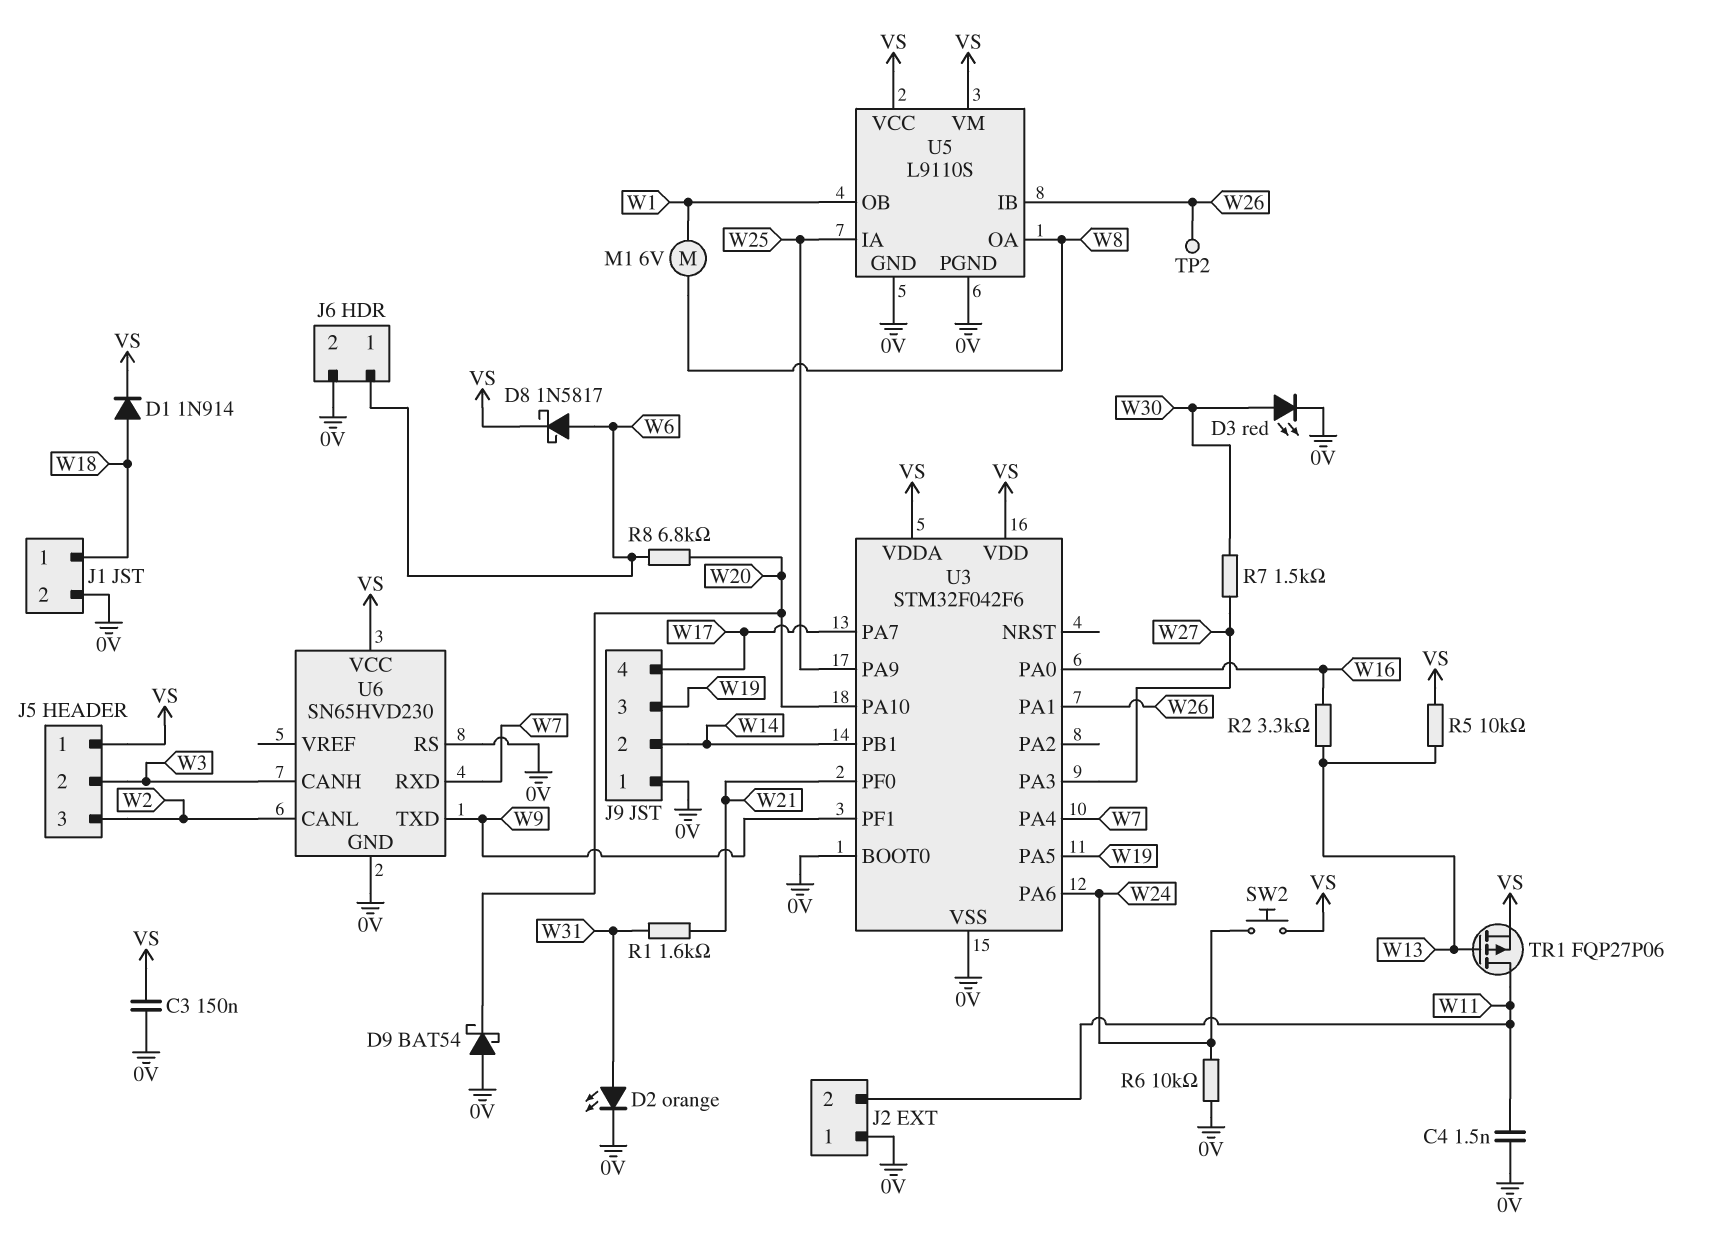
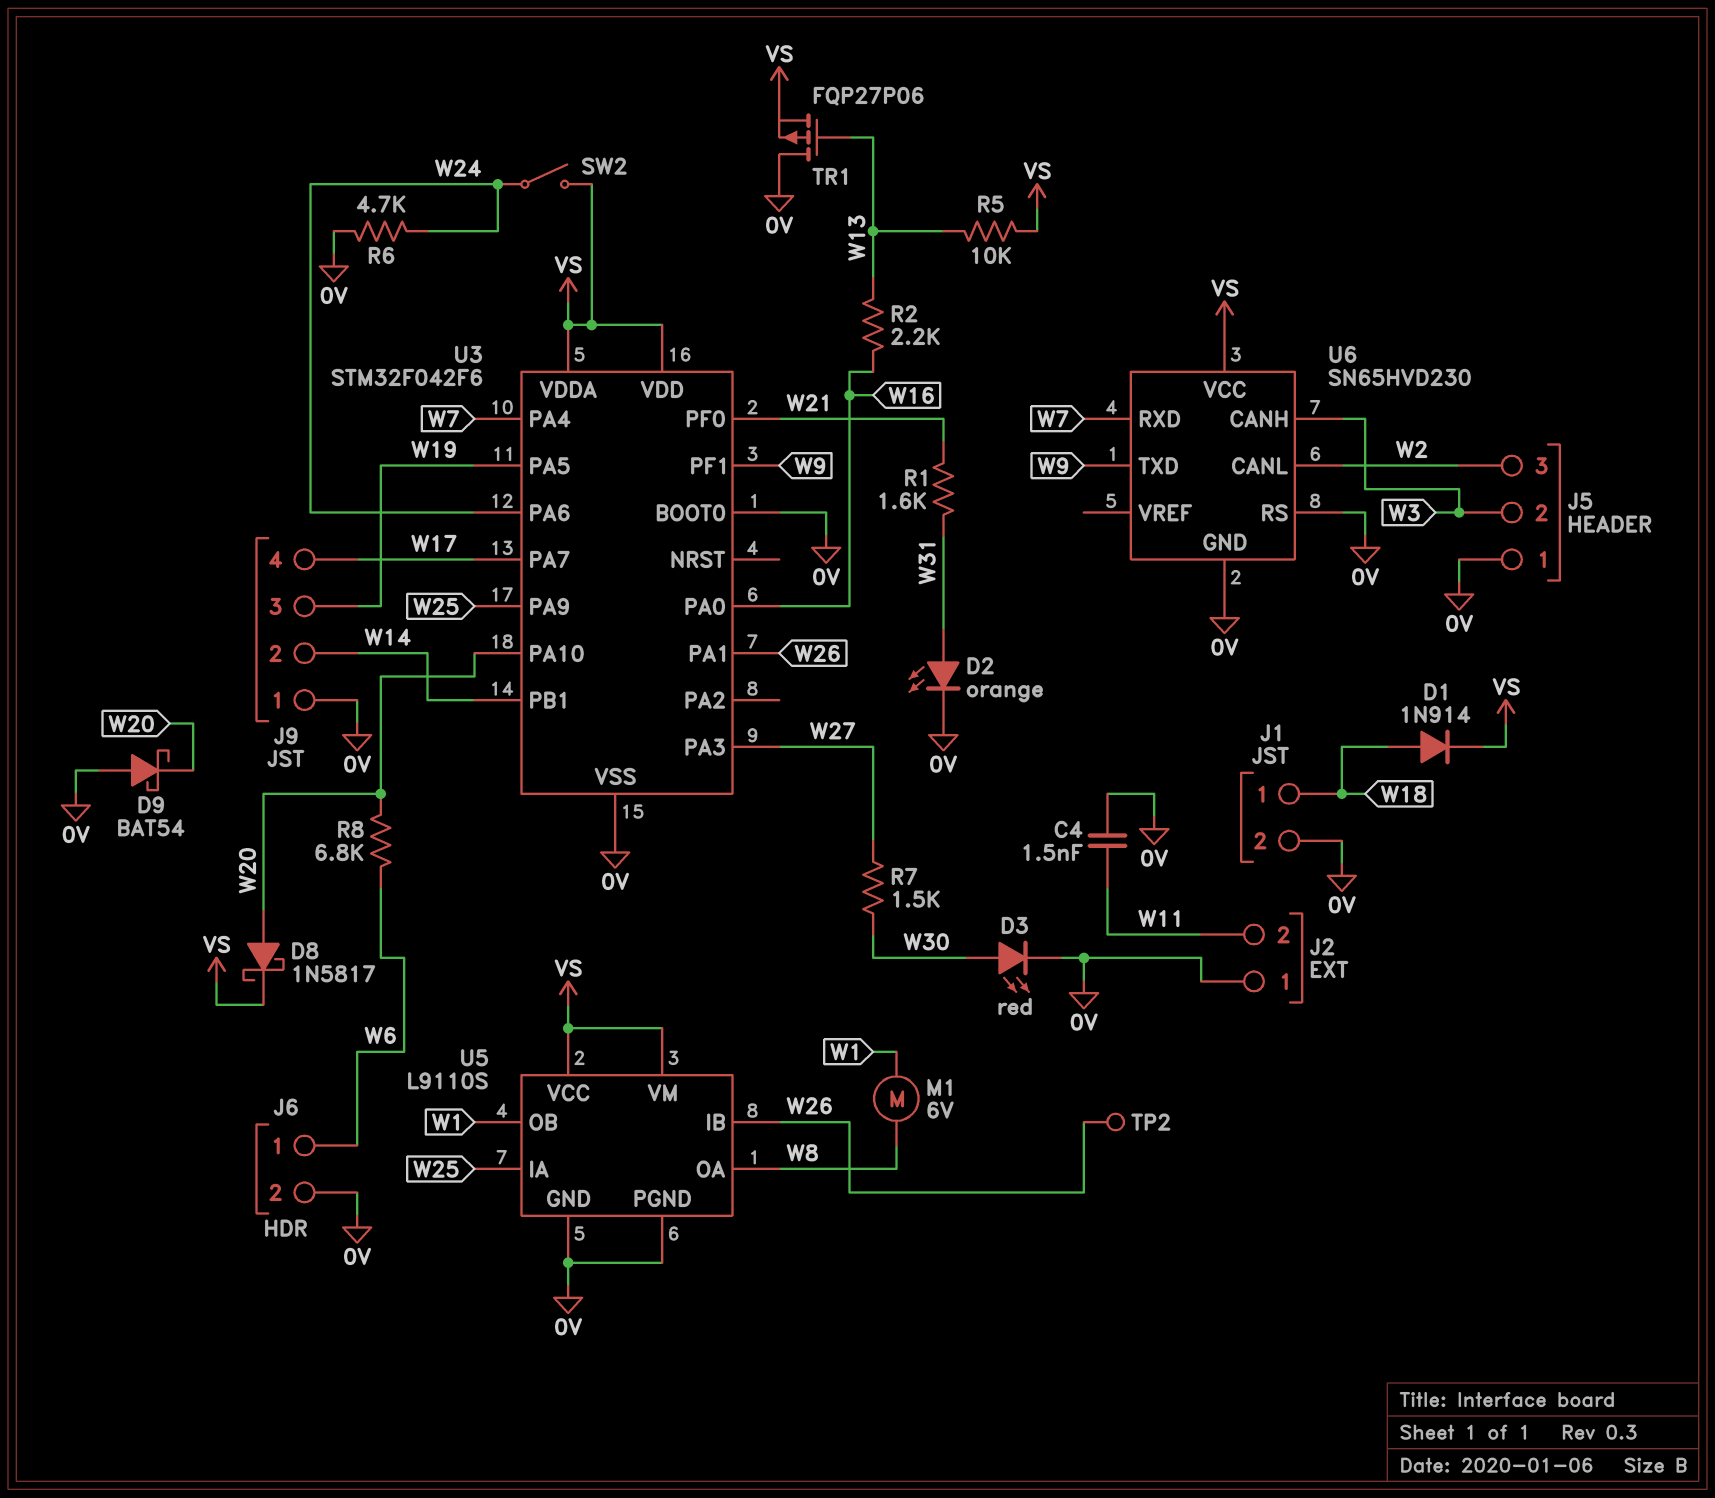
C3: 150nF (0V, VS) -> none
D8: schottky 1N5817 (A W6, K VS) -> schottky 1N5817 (A W20, K VS)
J5 pin 1: VS -> 0V
R2: 3.3k (W13, W16) -> 2.2k (W13, W16)
R6: 10k (0V, W24) -> 4.7k (0V, W24)
SW2: button (VS, W24) -> switch (VS, W24)
TR1: PMOS FQP27P06 (G W13, D W11, S VS) -> PMOS FQP27P06 (G W13, D 0V, S VS)

